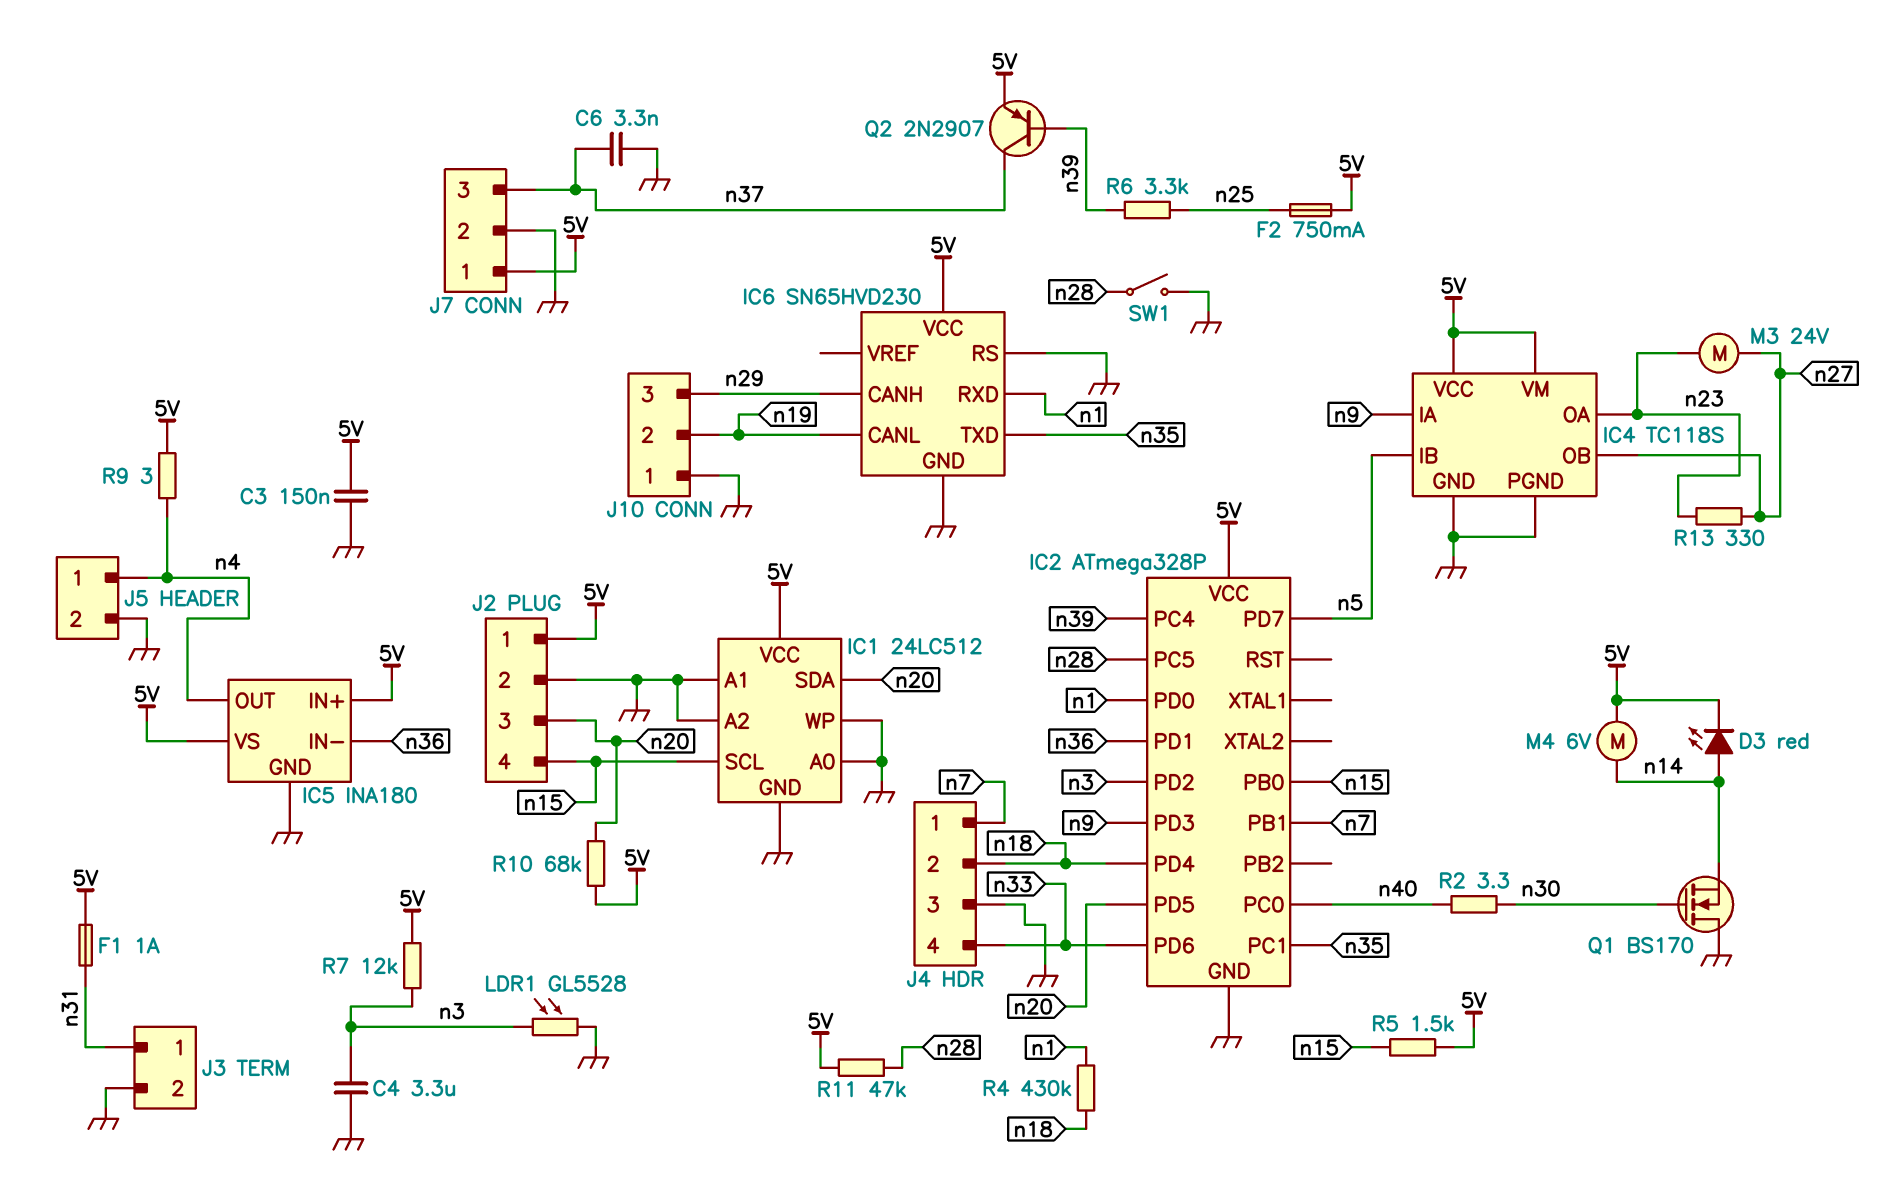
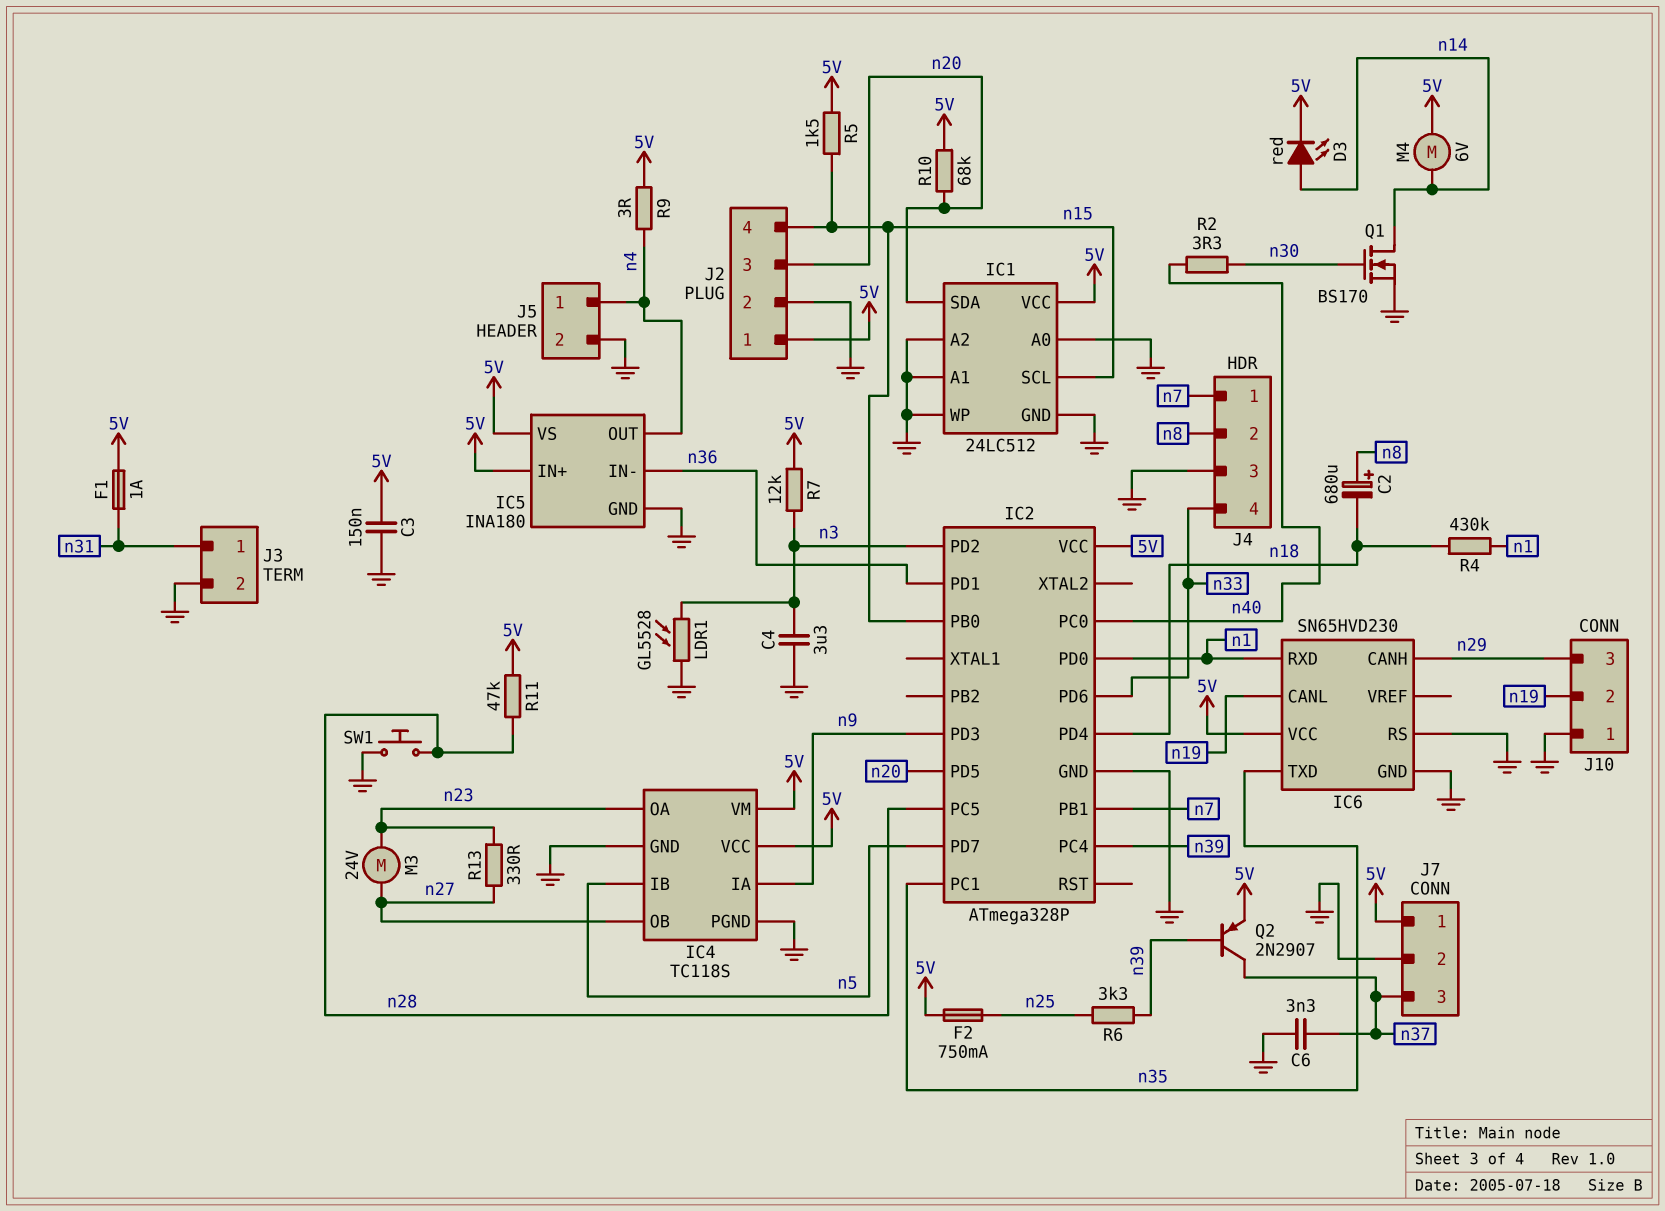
C2: none -> 680uF (plus n8, minus n18)
J4 pin 2: n18 -> n8
Q1: NMOS BS170 (G n30, D GND, S n14) -> NMOS BS170 (G n30, D n14, S GND)
SW1: switch (GND, n28) -> button (GND, n28)

